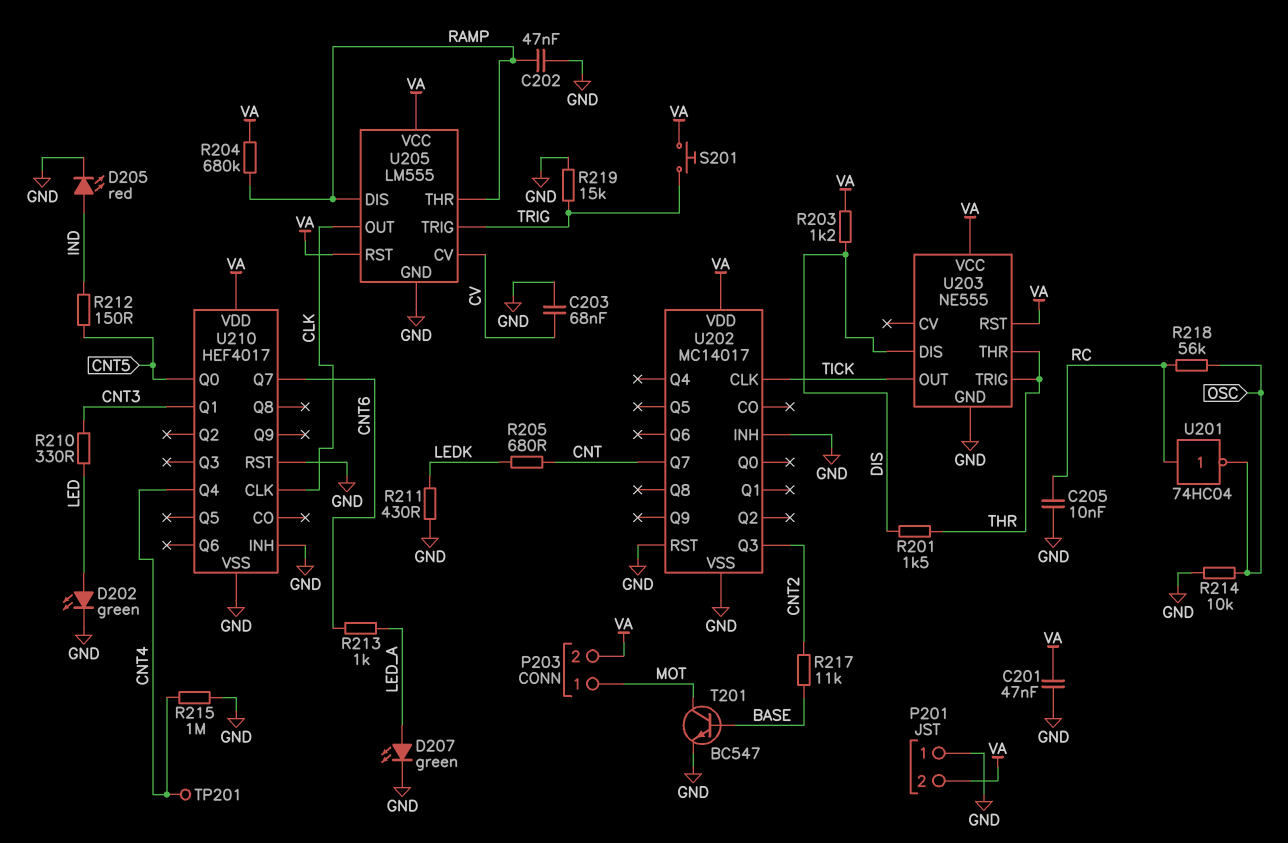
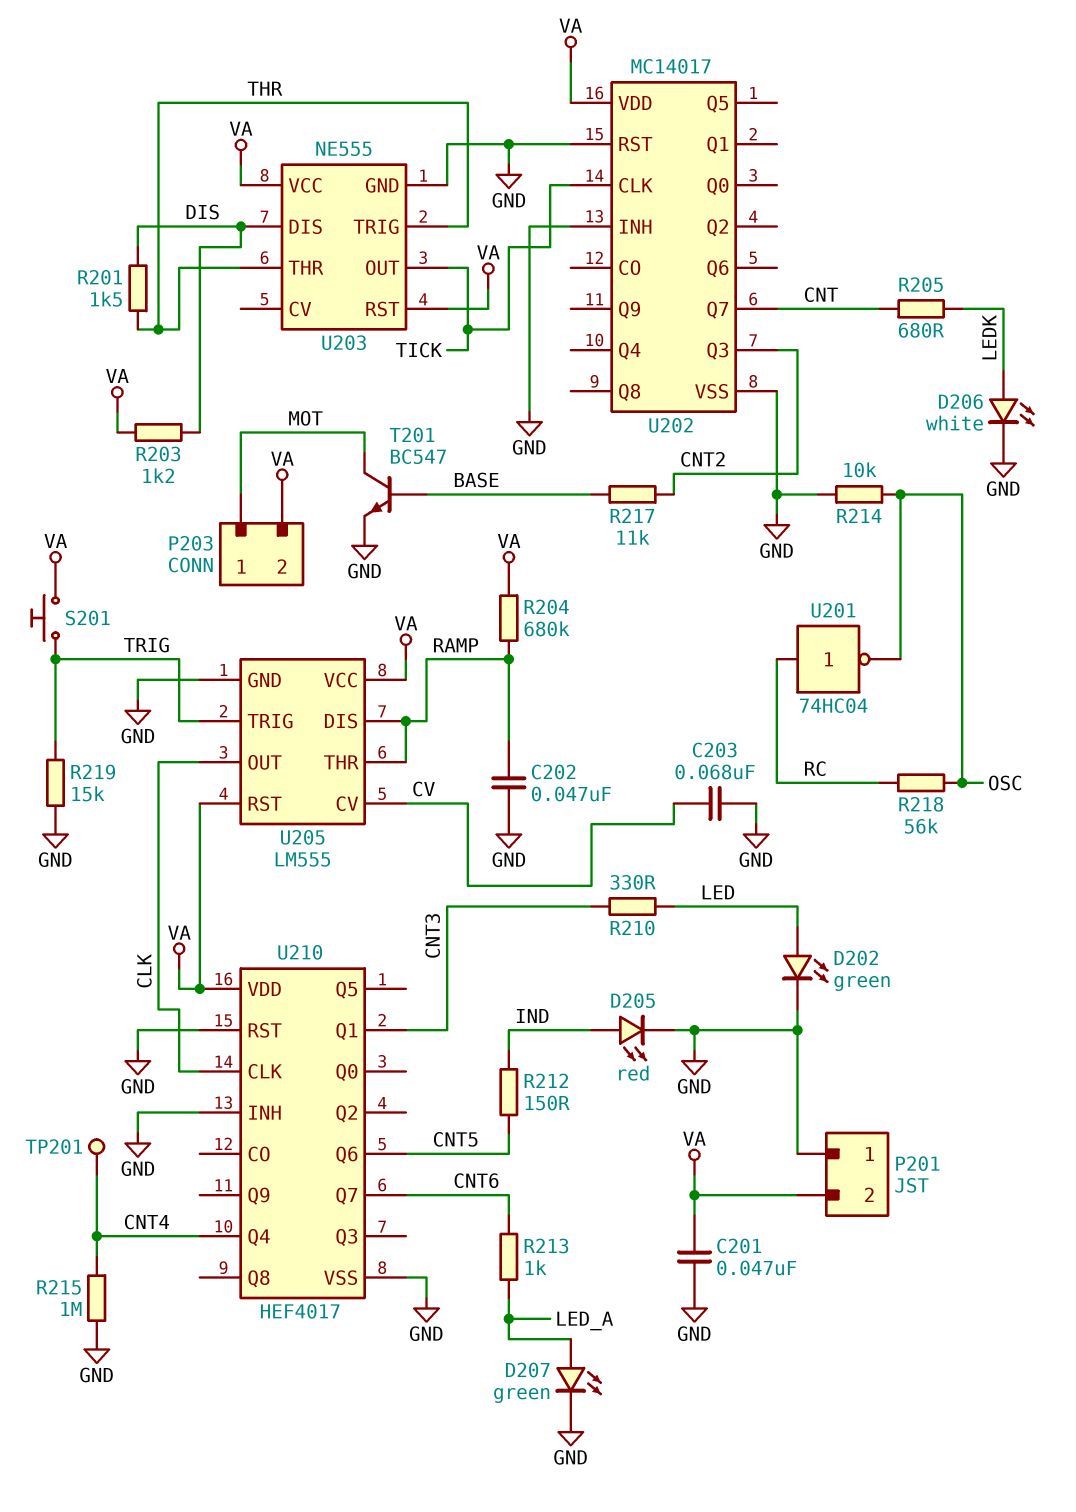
C205: 10nF (GND, RC) -> none
D206: none -> LED white (A LEDK, K GND)
R211: 430 (GND, LEDK) -> none
U210 pin Q0: CNT5 -> none
U210 pin Q6: none -> CNT5

